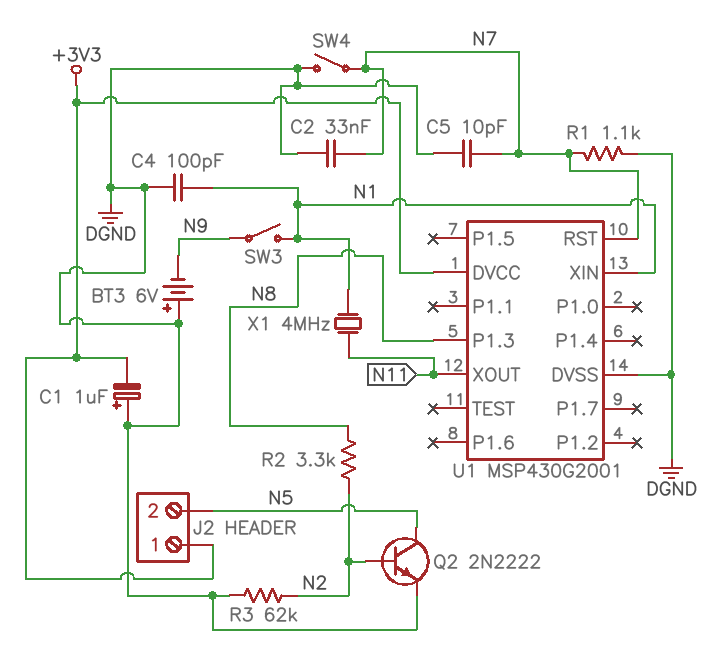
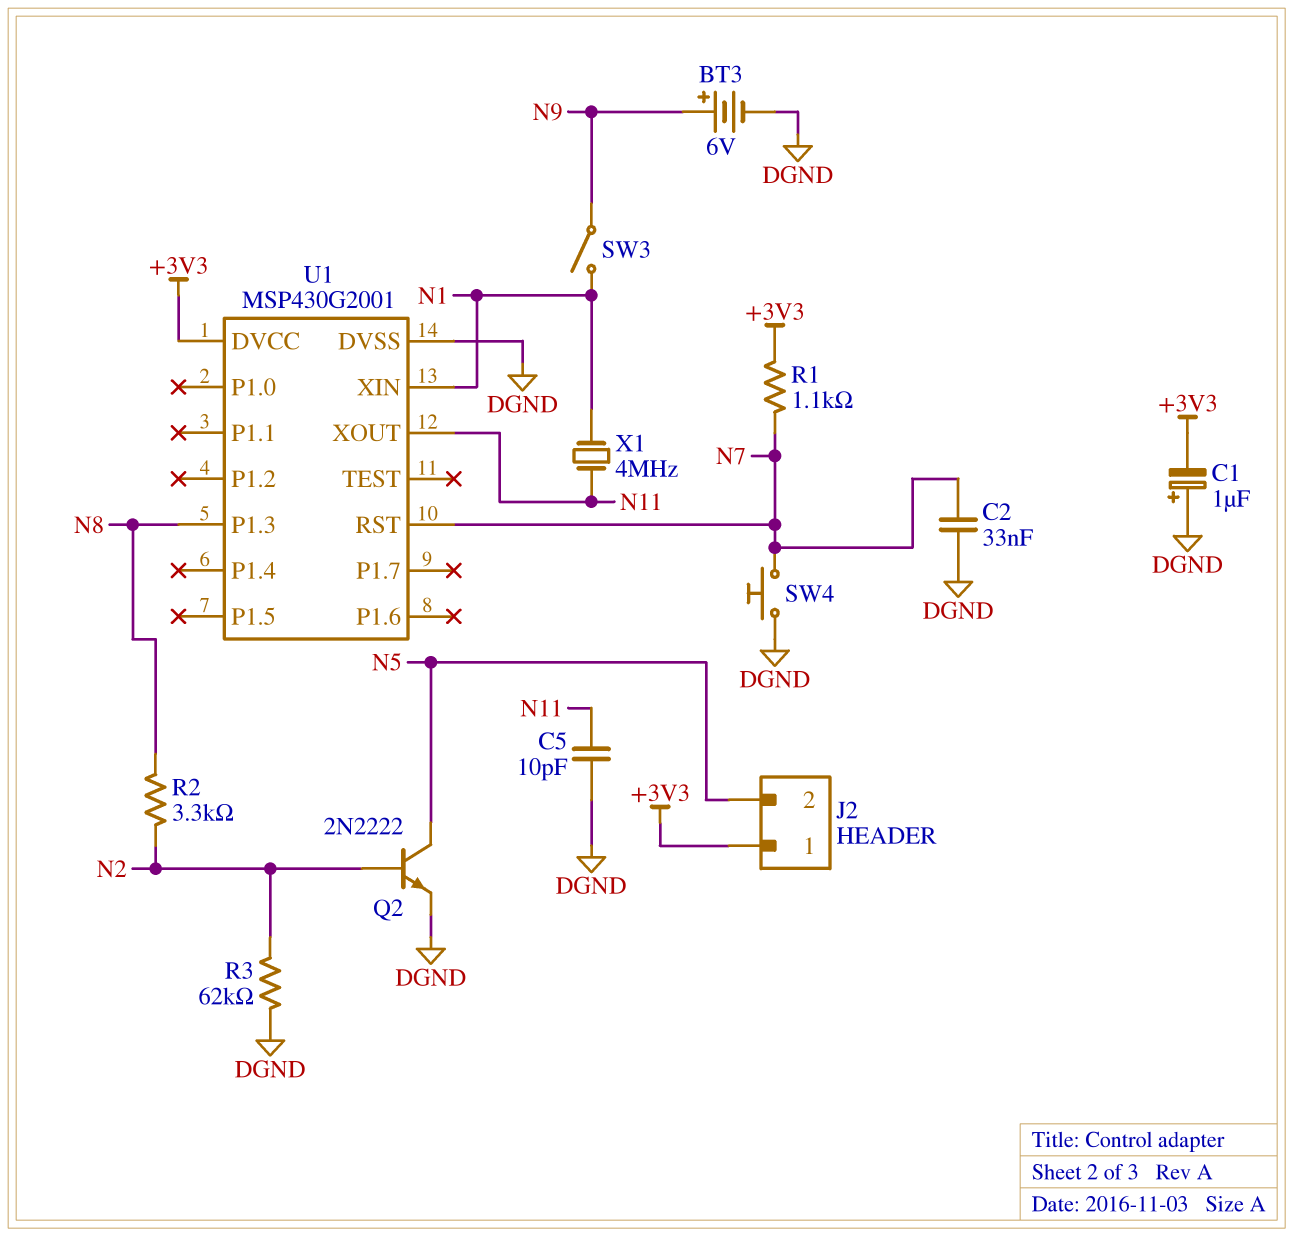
BT3: 6V (plus DGND, minus N9) -> 6V (plus N9, minus DGND)
C4: 100pF (DGND, N1) -> none
C5: 10pF (DGND, N7) -> 10pF (DGND, N11)
R1: 1.1k (DGND, N7) -> 1.1k (+3V3, N7)
SW4: switch (DGND, N7) -> button (DGND, N7)

